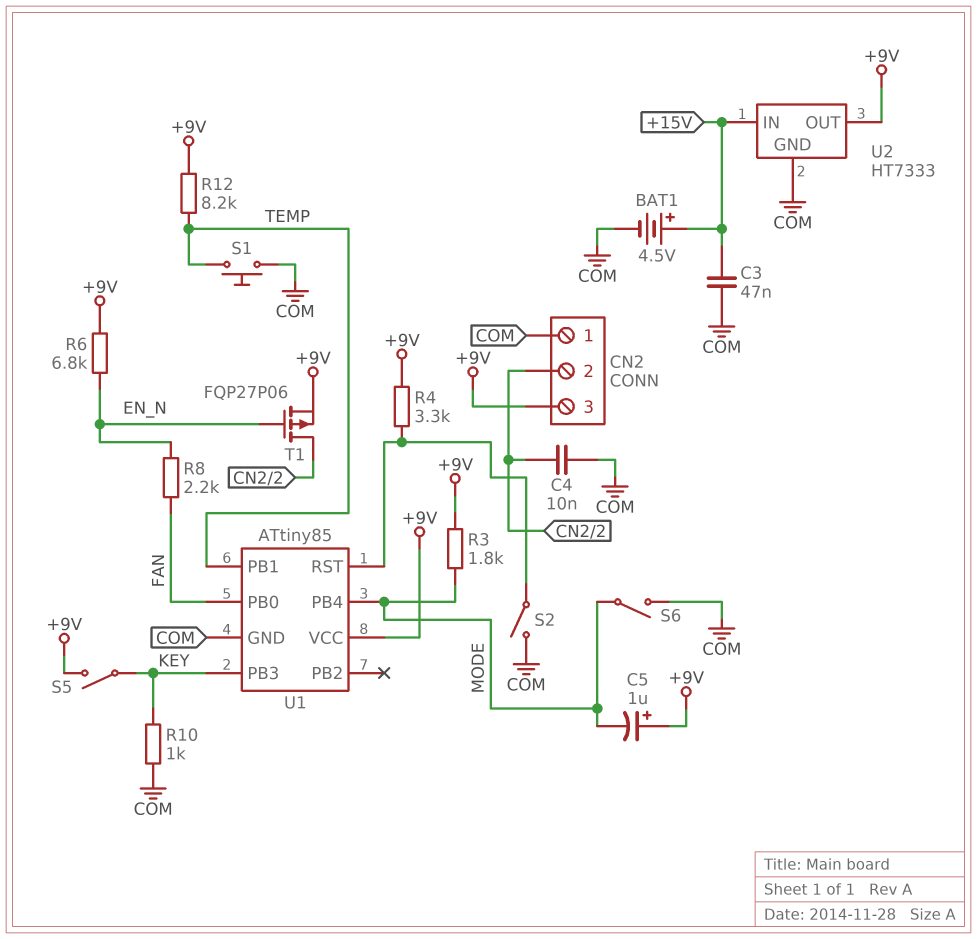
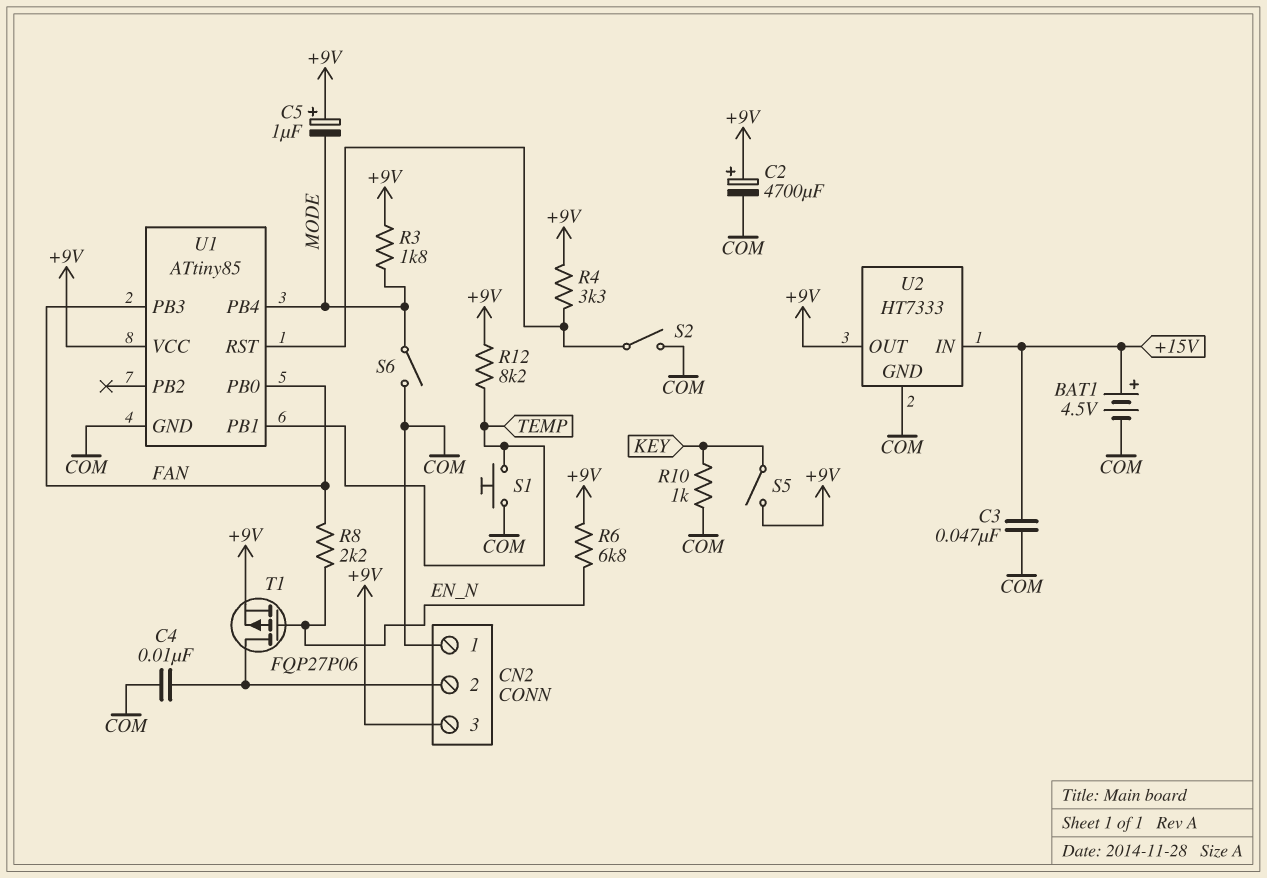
C2: none -> 4700uF (plus +9V, minus COM)
U1 pin PB3: KEY -> FAN

